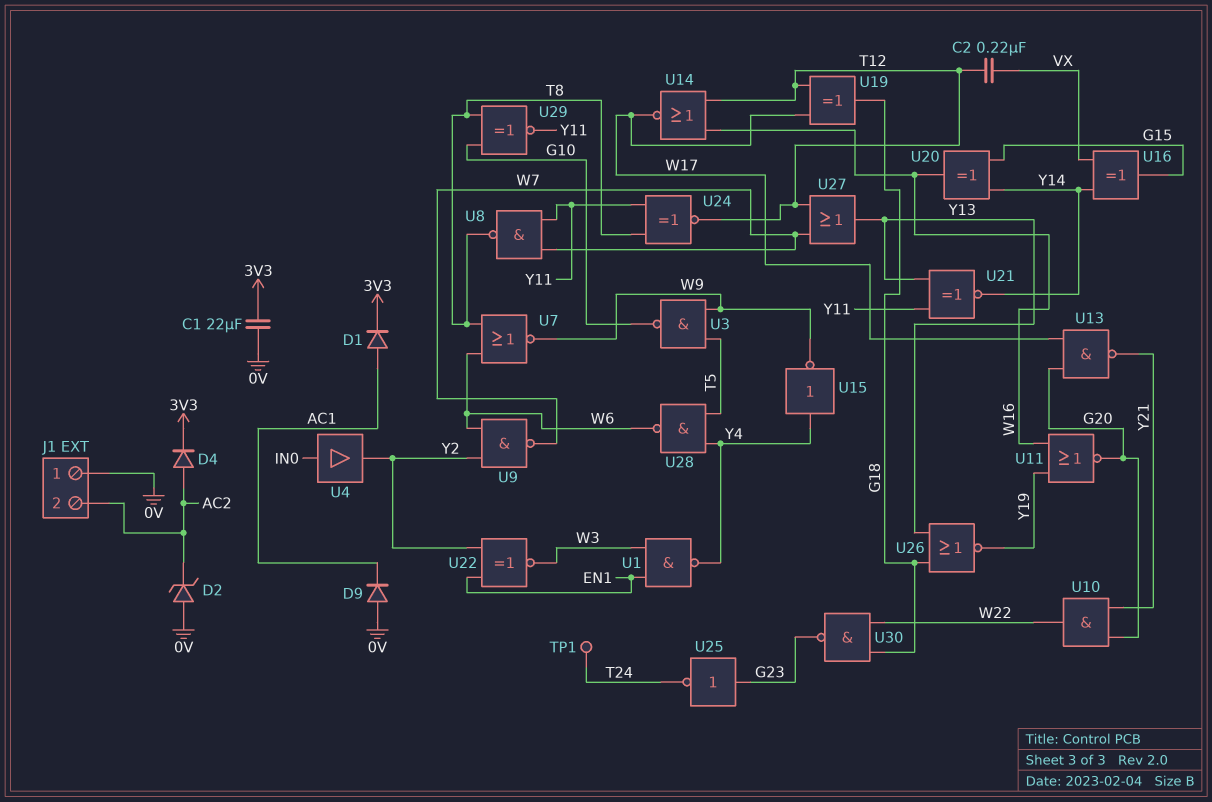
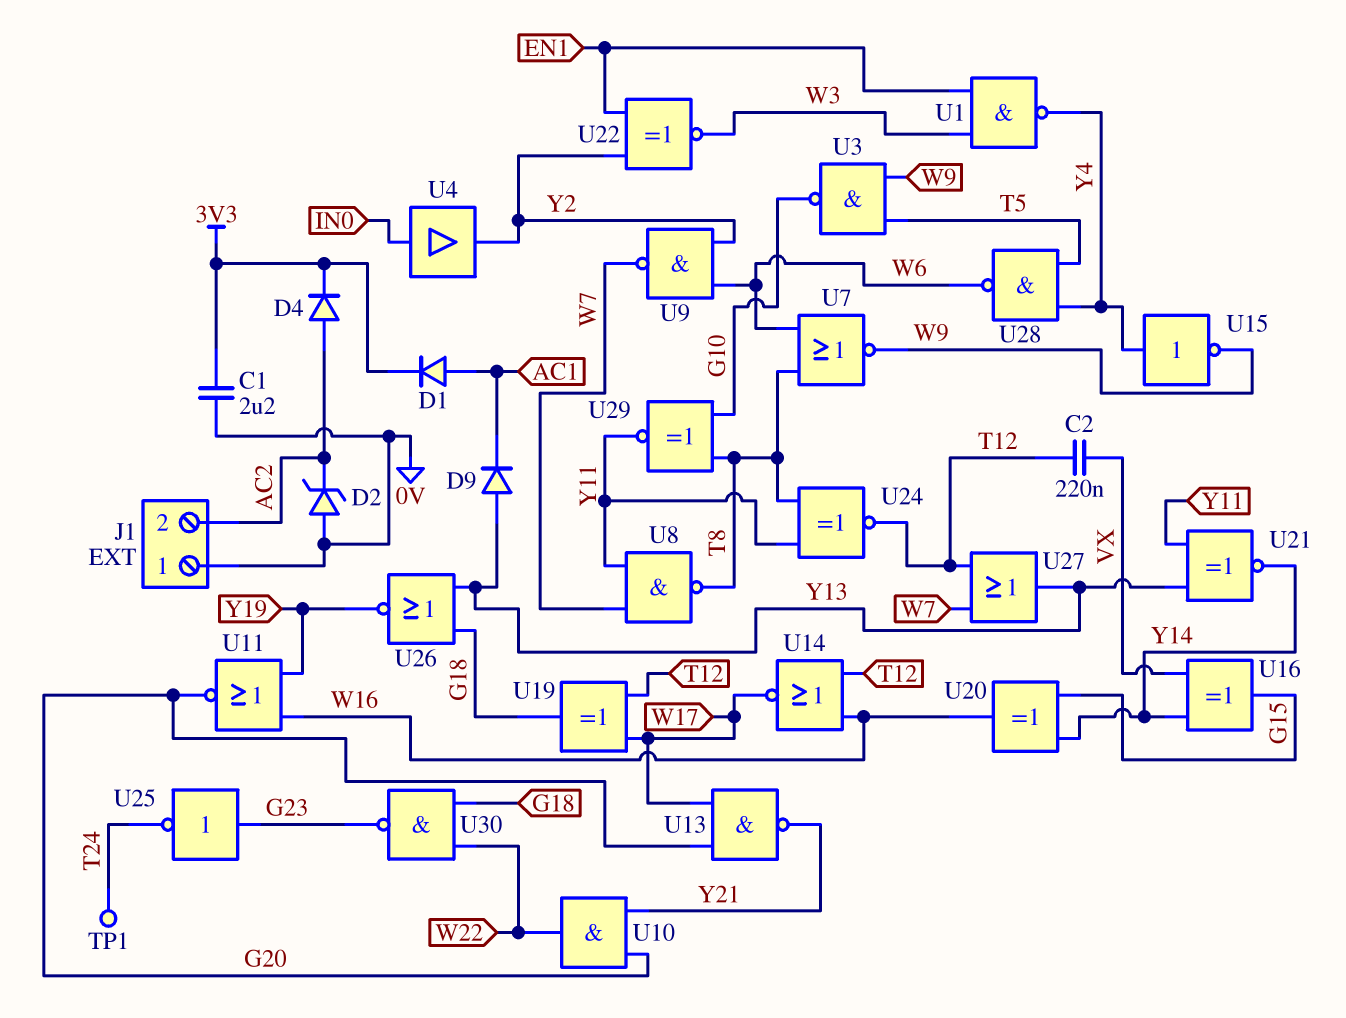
C1: 22uF (0V, 3V3) -> 2.2uF (0V, 3V3)
D9: diode (A 0V, K AC1) -> diode (A Y13, K AC1)

